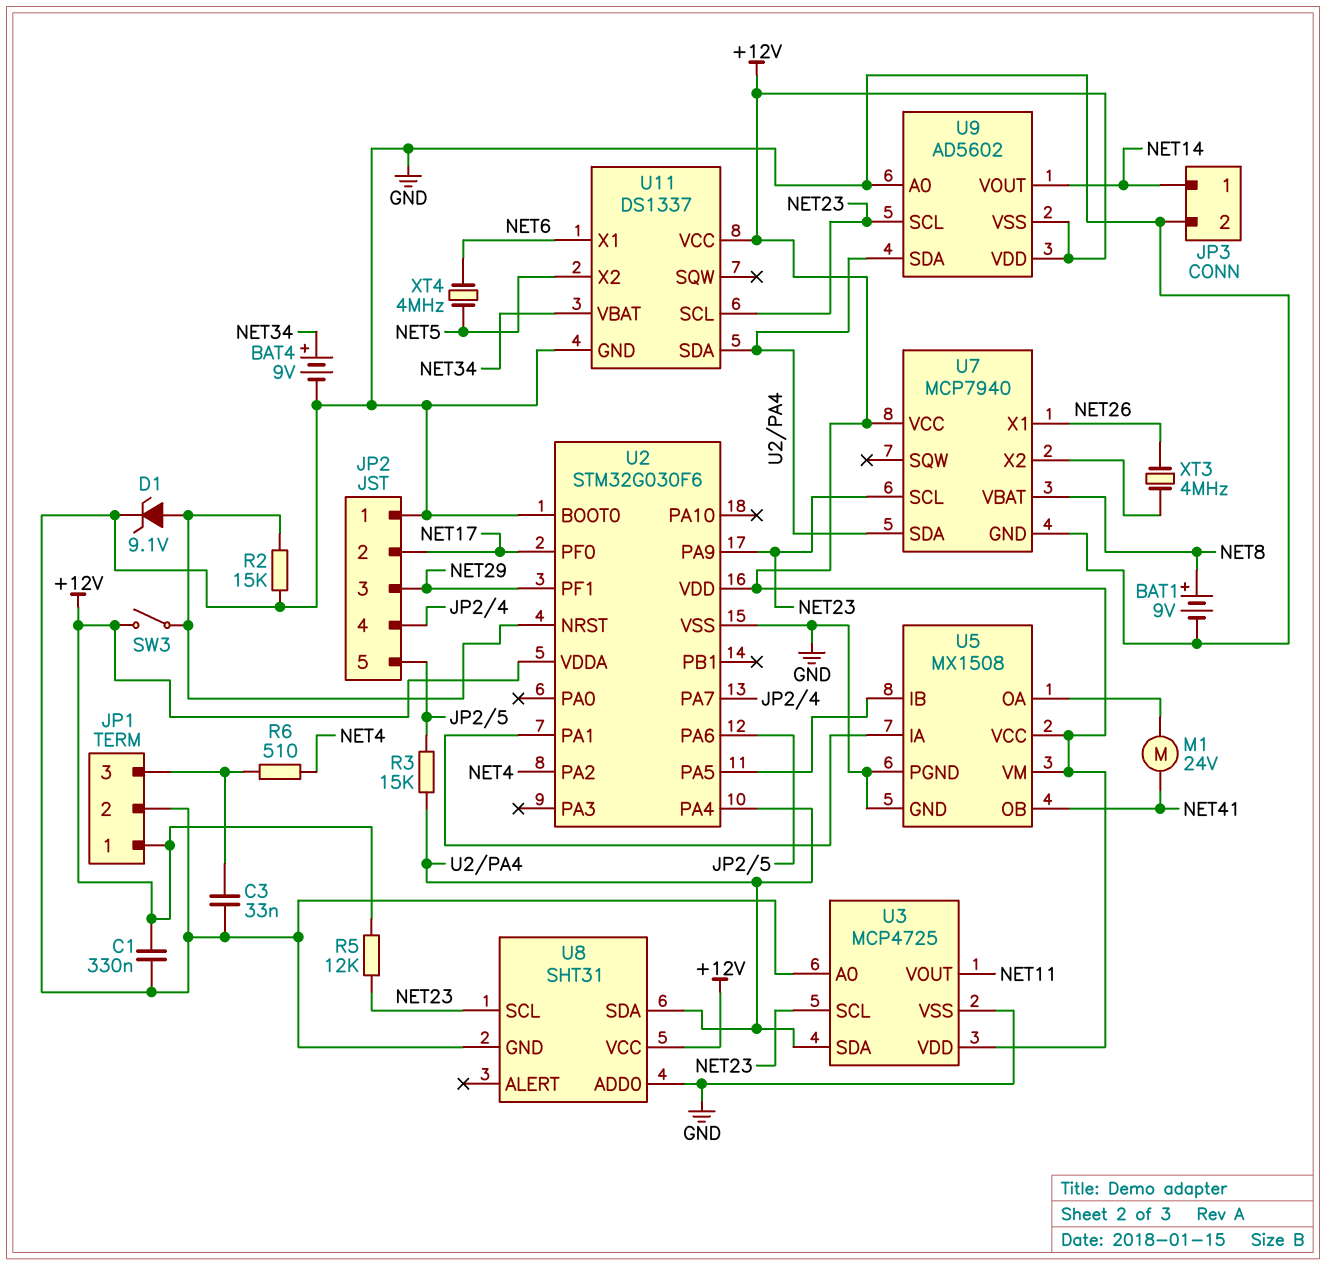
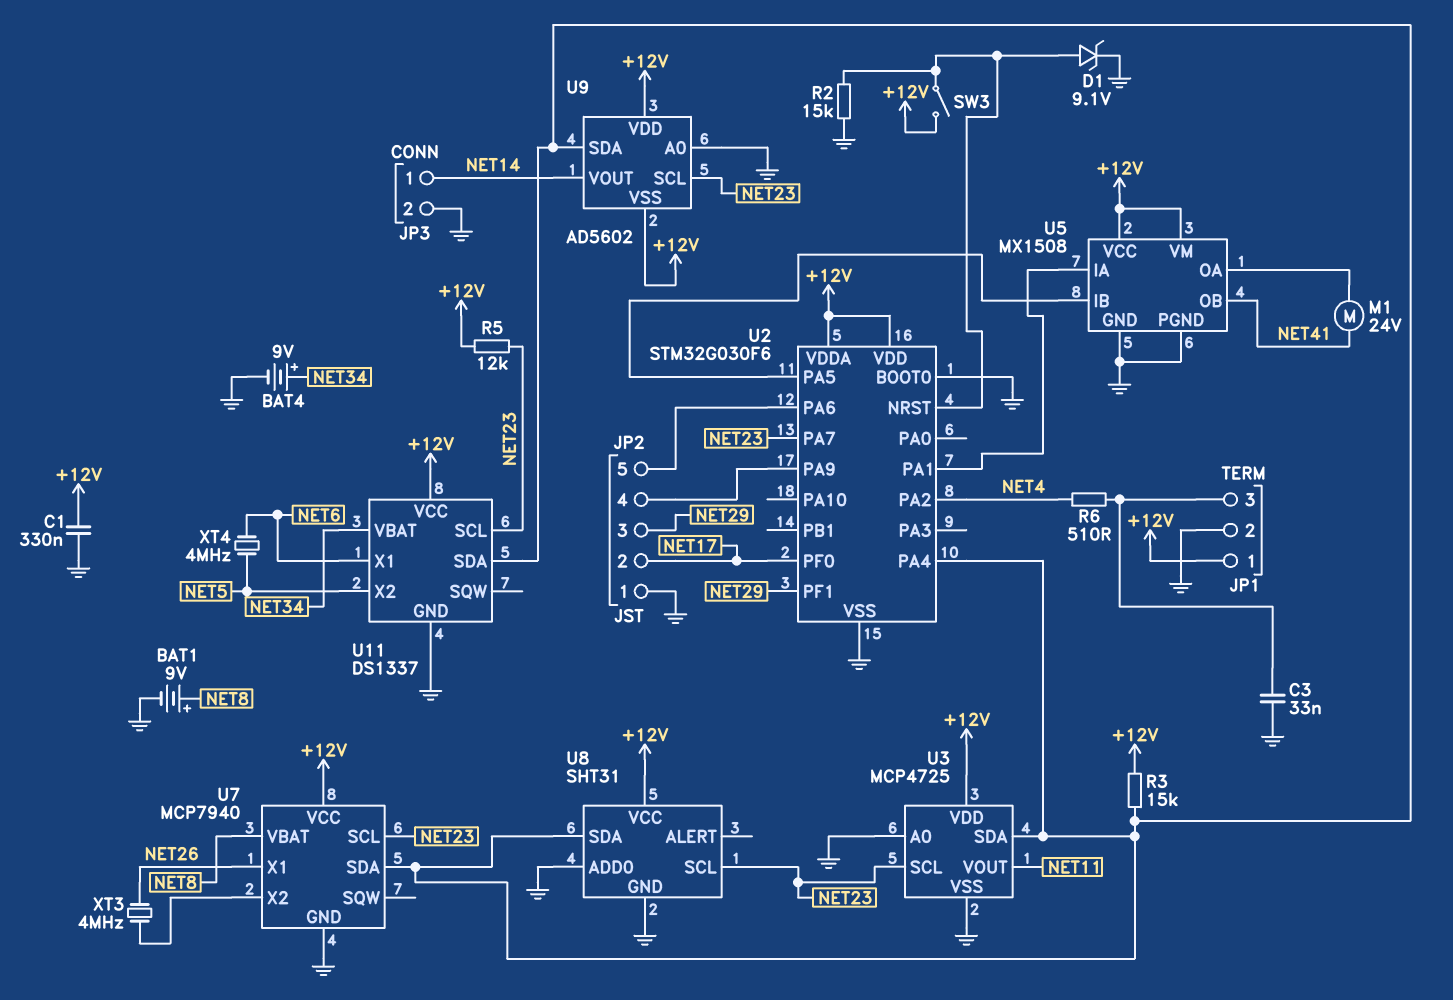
R3: 15k (JP2/5, U2/PA4) -> 15k (+12V, U2/PA4)
U2 pin PA7: JP2/4 -> NET23
U2 pin PA9: NET23 -> JP2/4

